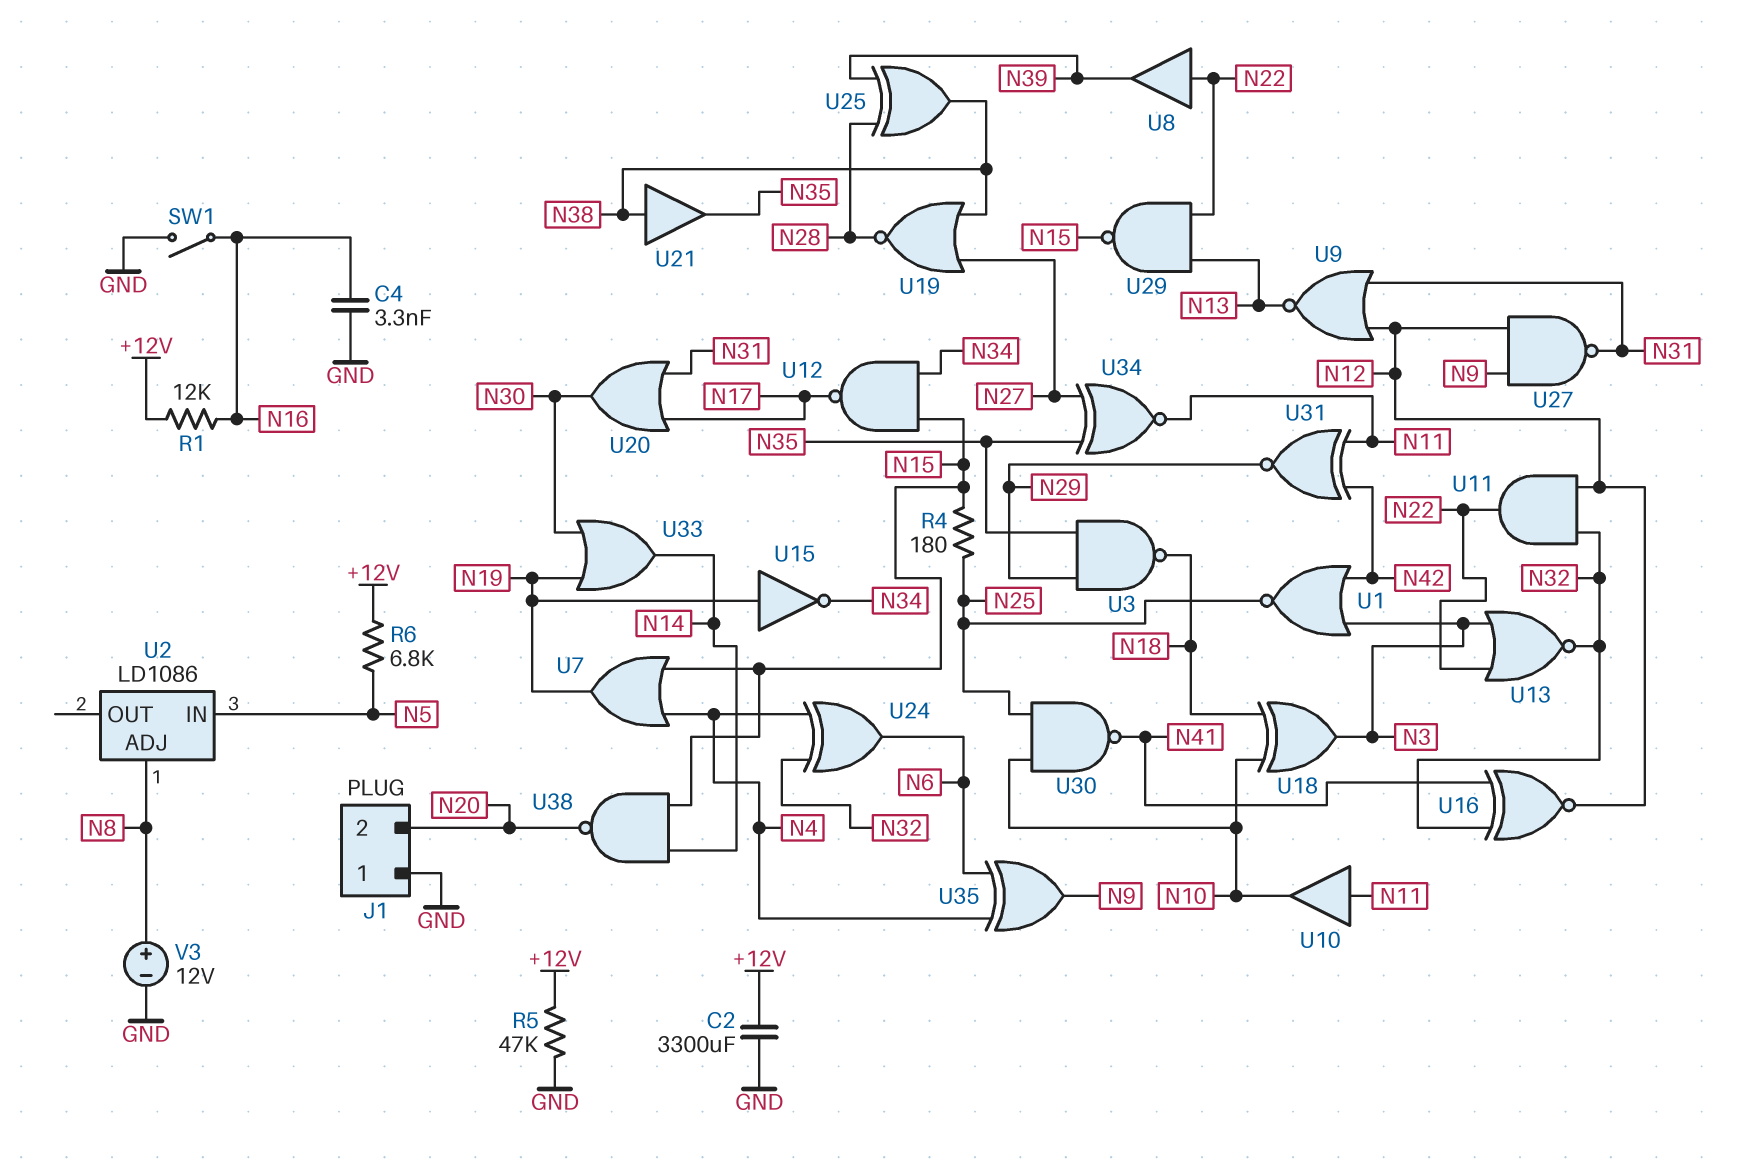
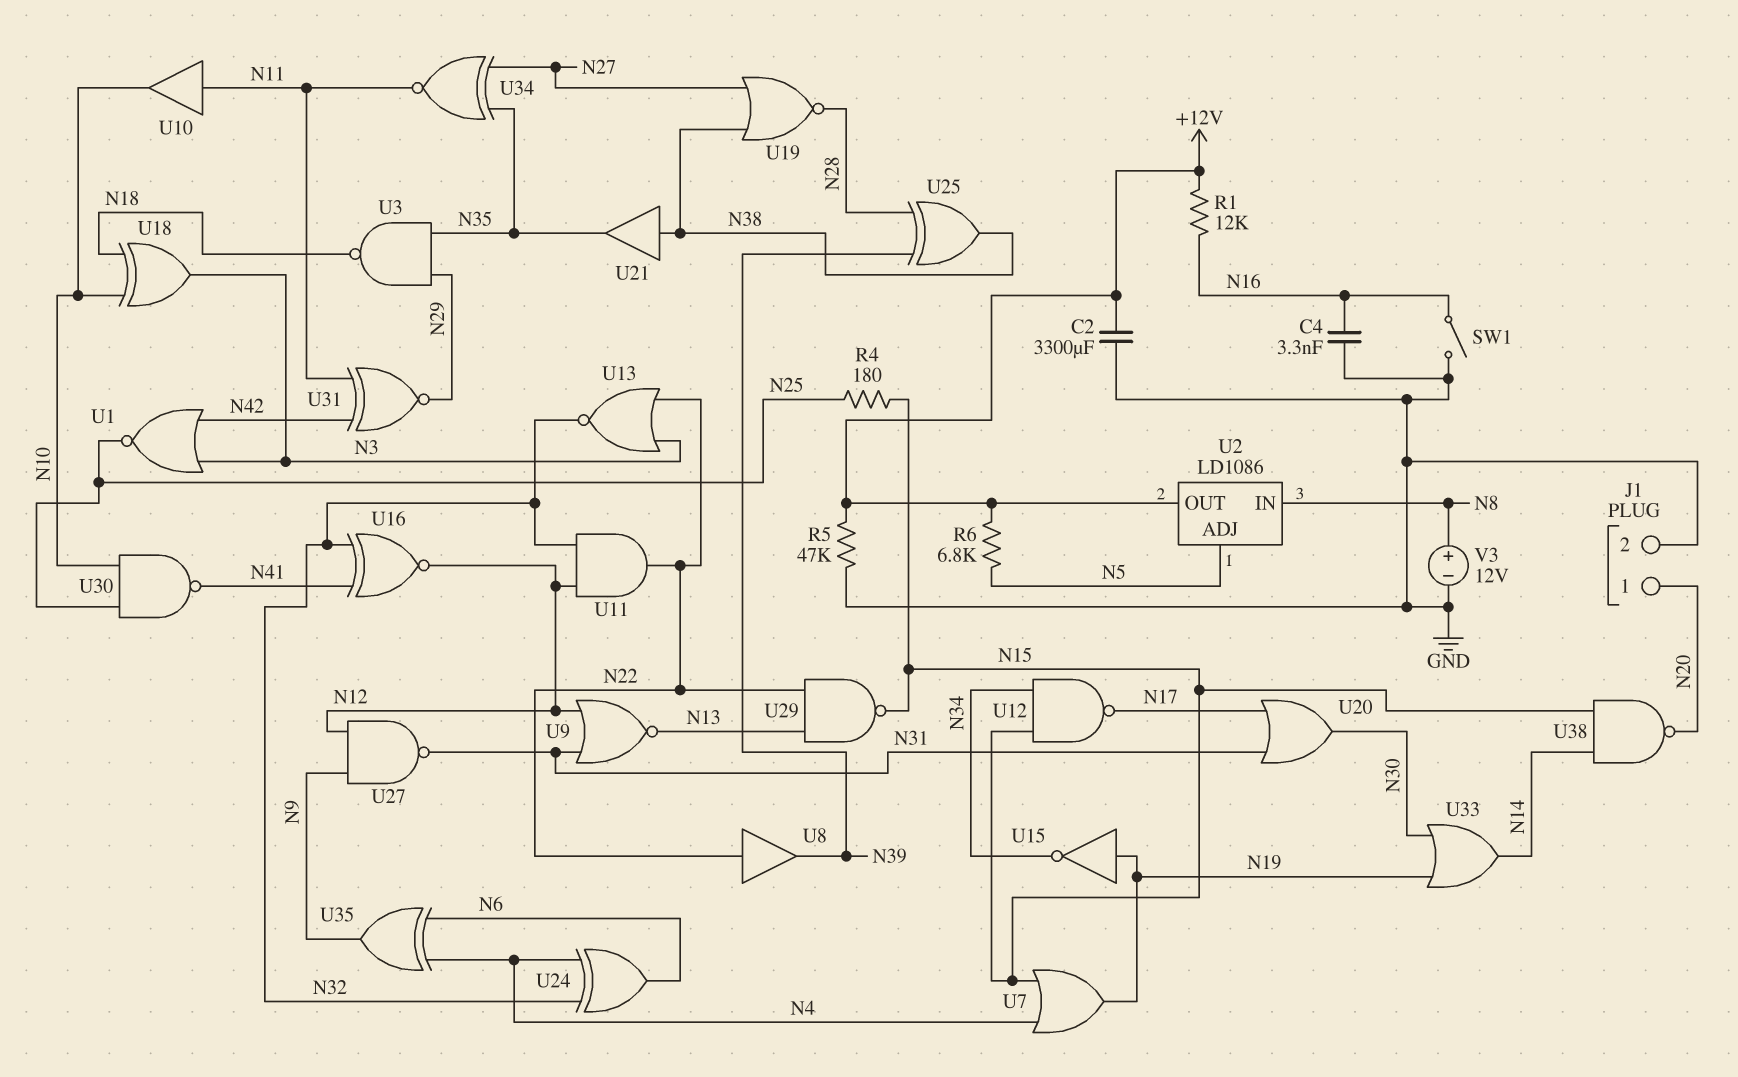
J1 pin 1: GND -> N20
J1 pin 2: N20 -> GND
U2 pin ADJ: N8 -> N5
U2 pin IN: N5 -> N8
U2 pin OUT: none -> +12V

